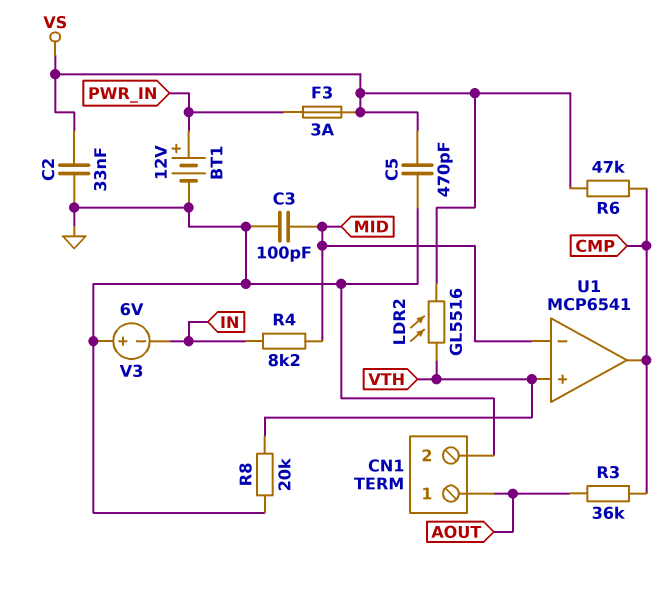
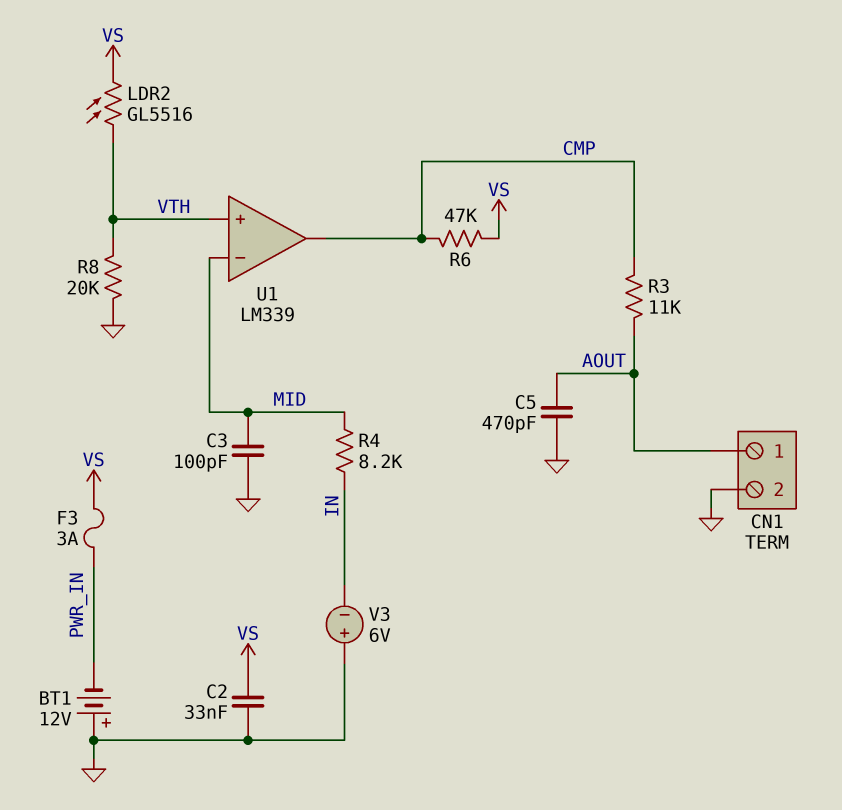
BT1: 12V (plus PWR_IN, minus GND) -> 12V (plus GND, minus PWR_IN)
C5: 470pF (GND, VS) -> 470pF (AOUT, GND)
R3: 36k (AOUT, CMP) -> 11k (AOUT, CMP)
U1: MCP6541 -> LM339

